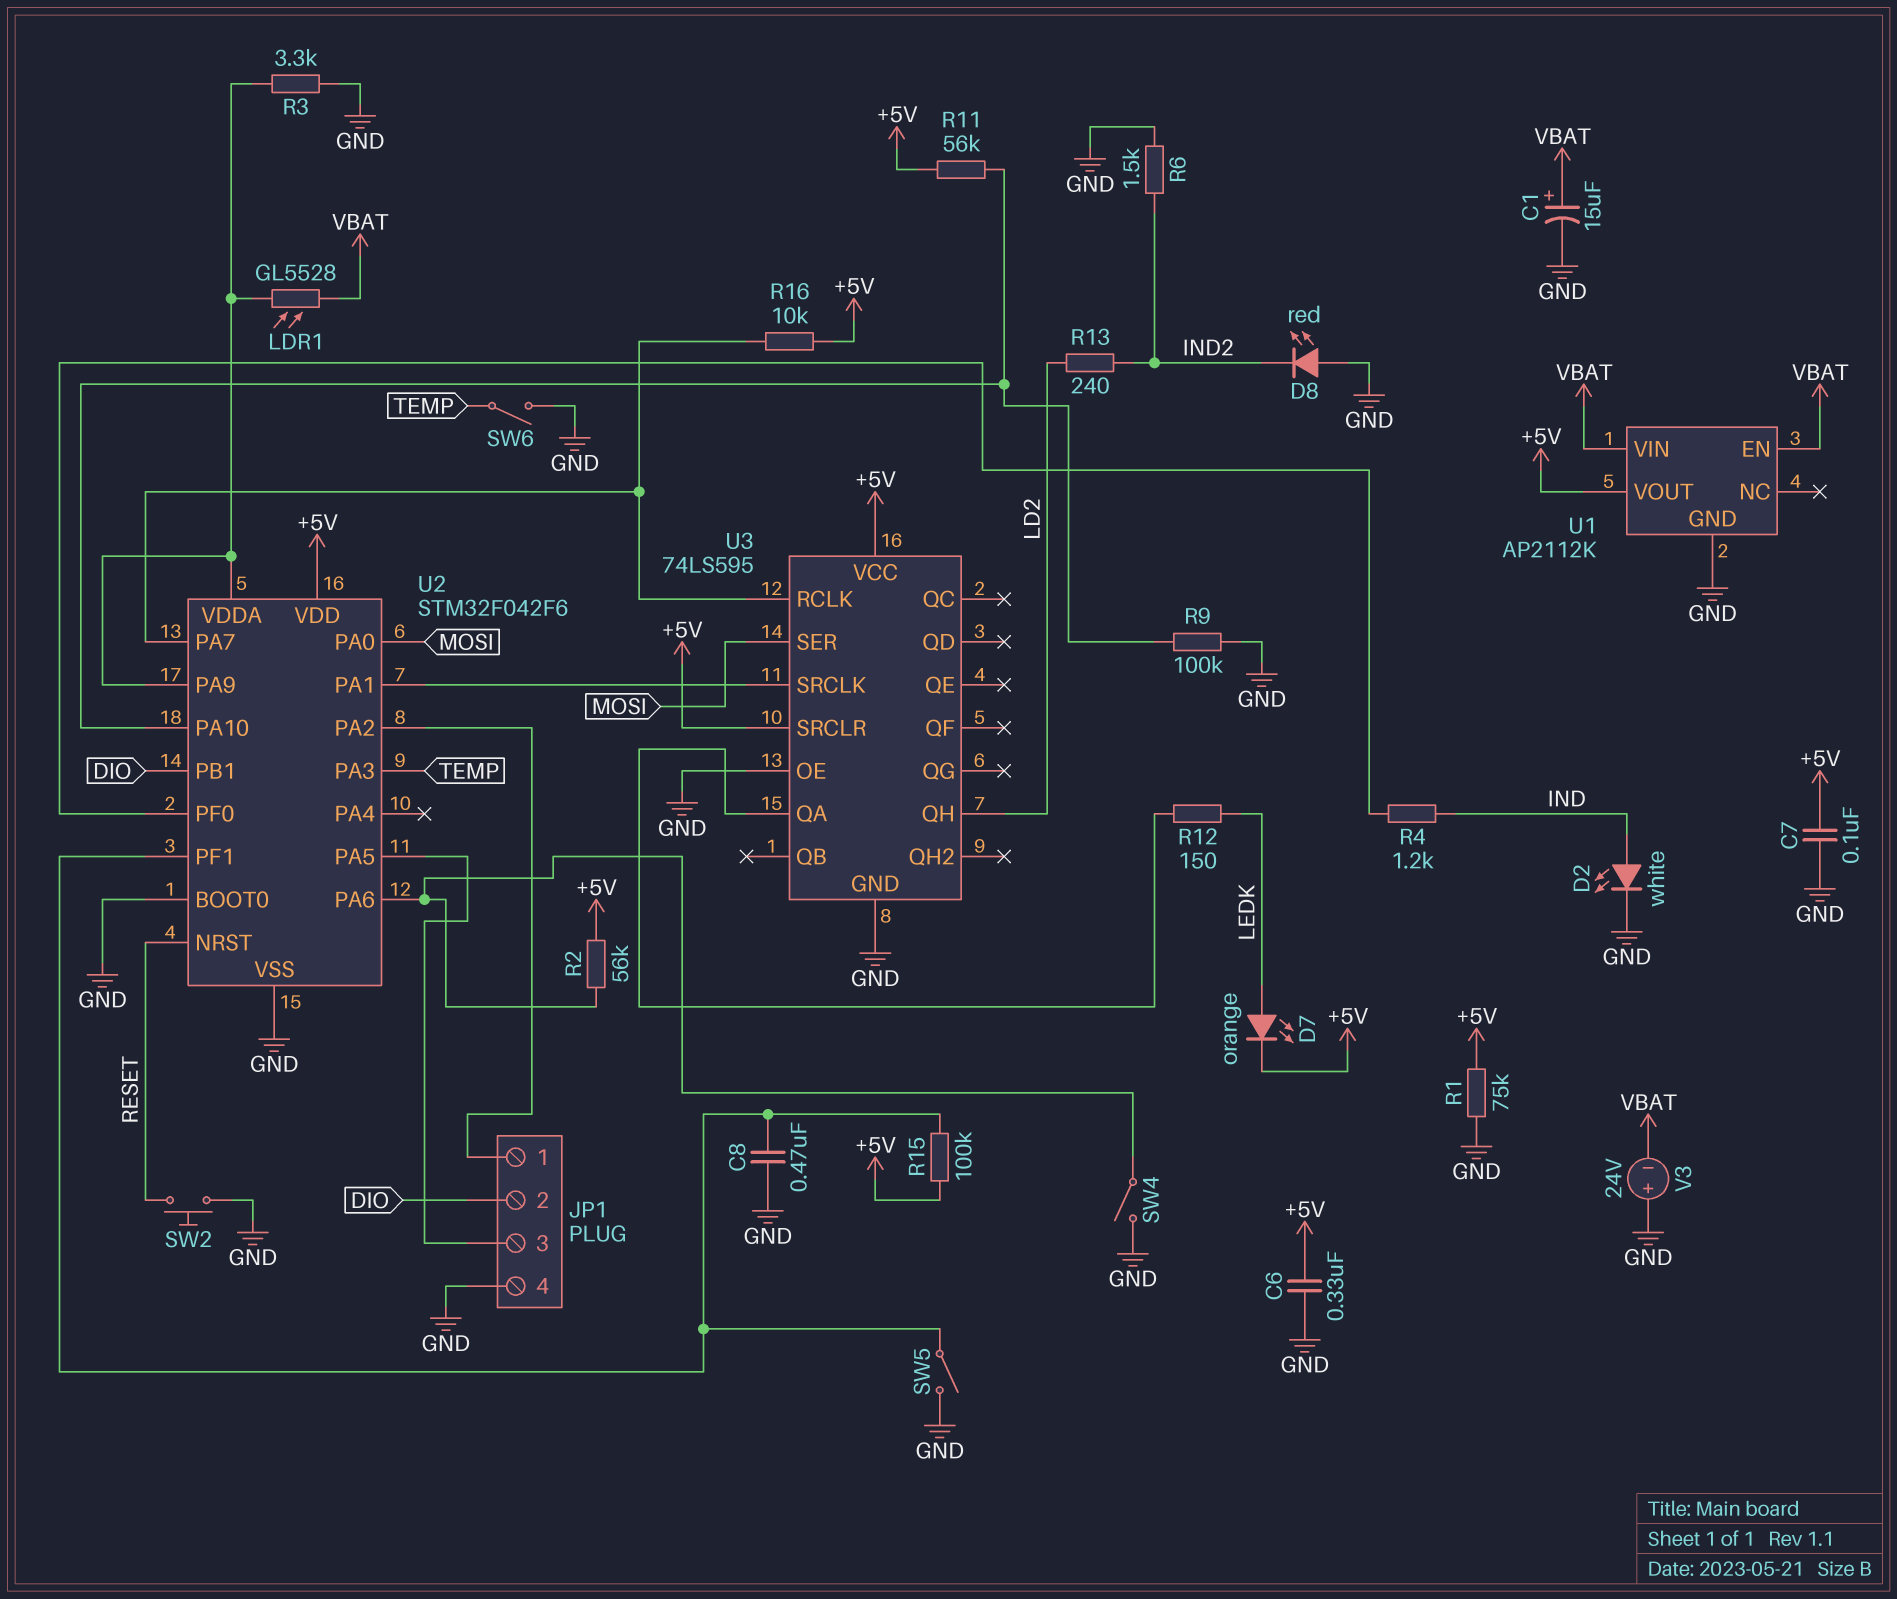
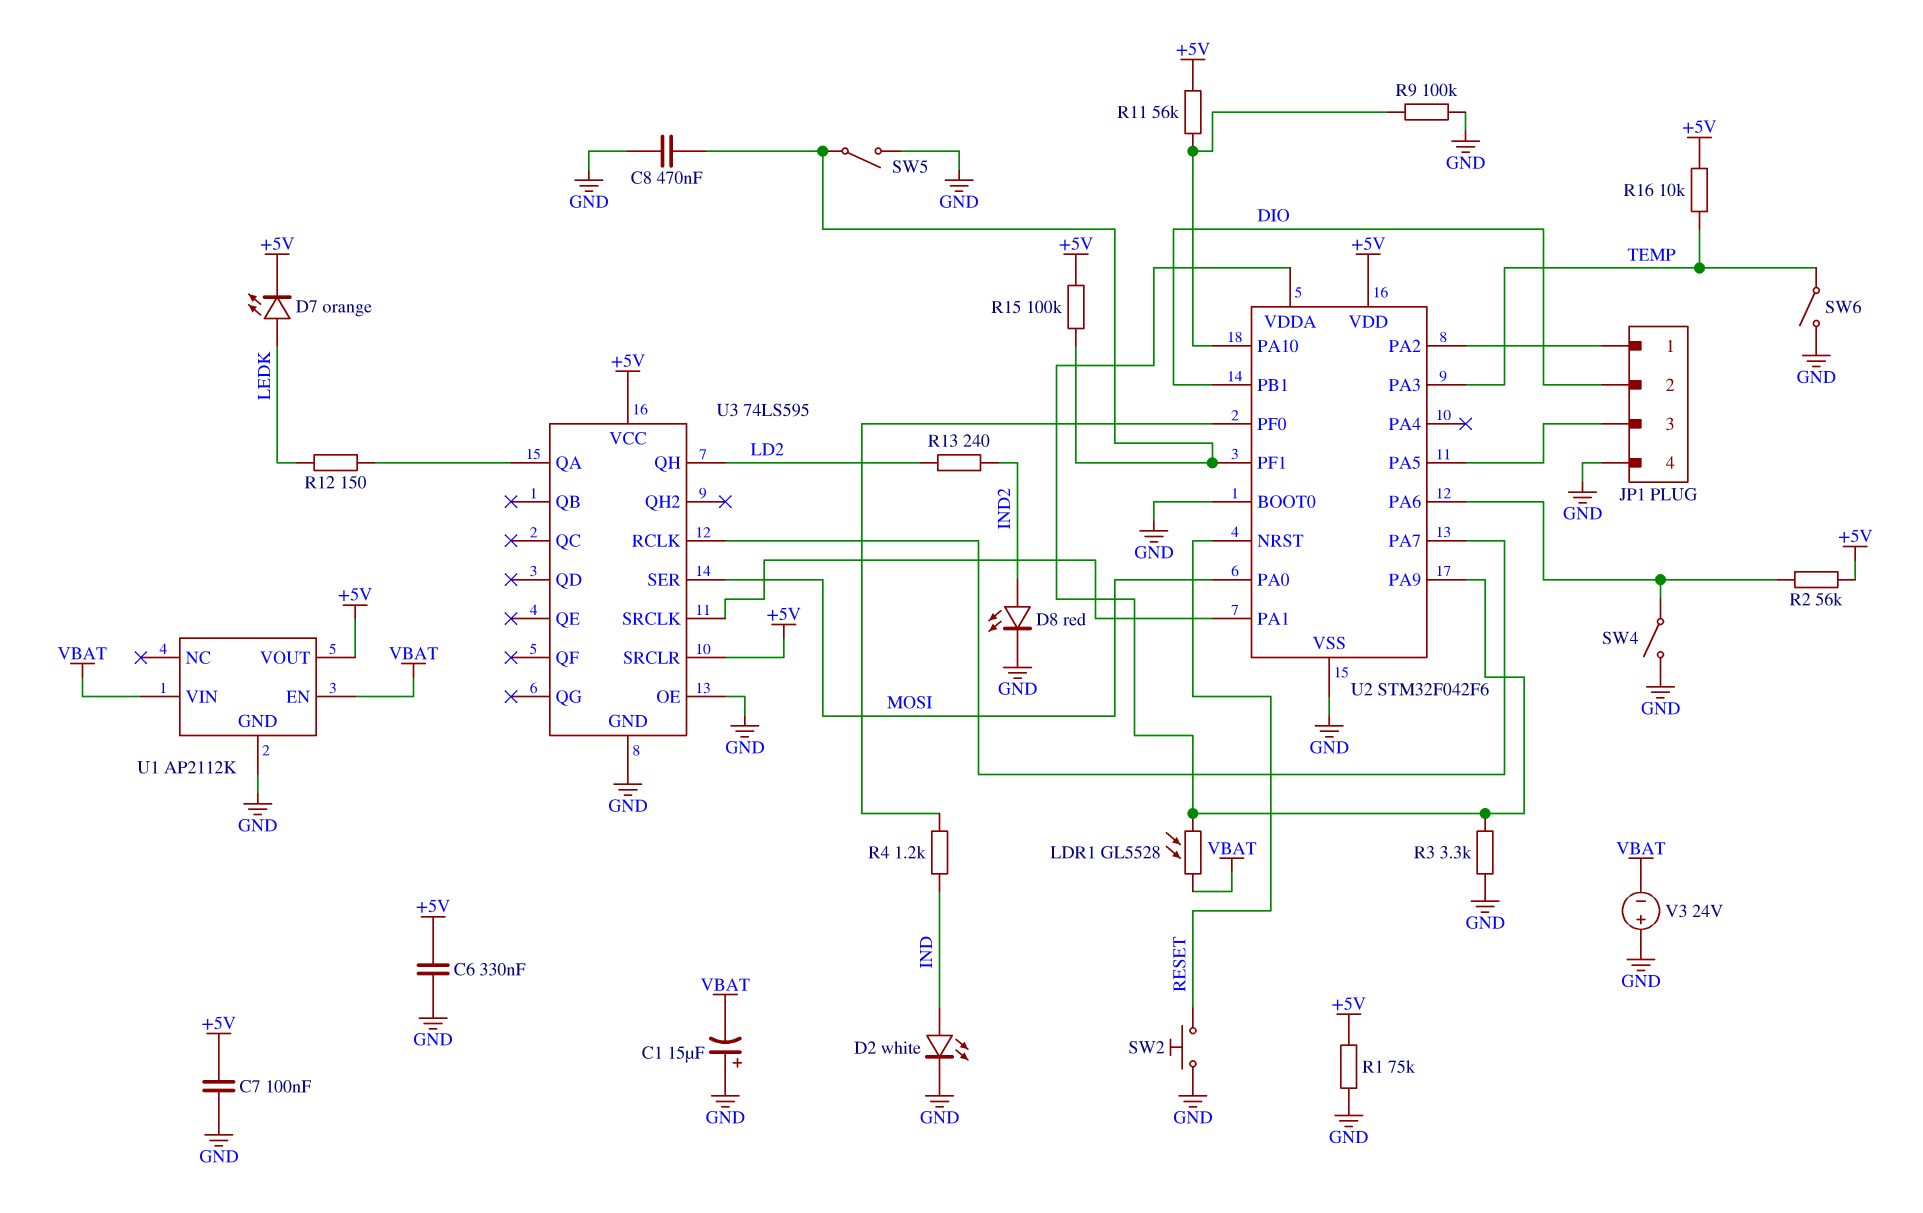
C1: 15uF (plus VBAT, minus GND) -> 15uF (plus GND, minus VBAT)
D8: LED red (A GND, K IND2) -> LED red (A IND2, K GND)
R6: 1.5k (GND, IND2) -> none
R16: 10k (+5V, U2/PA7) -> 10k (+5V, TEMP)

